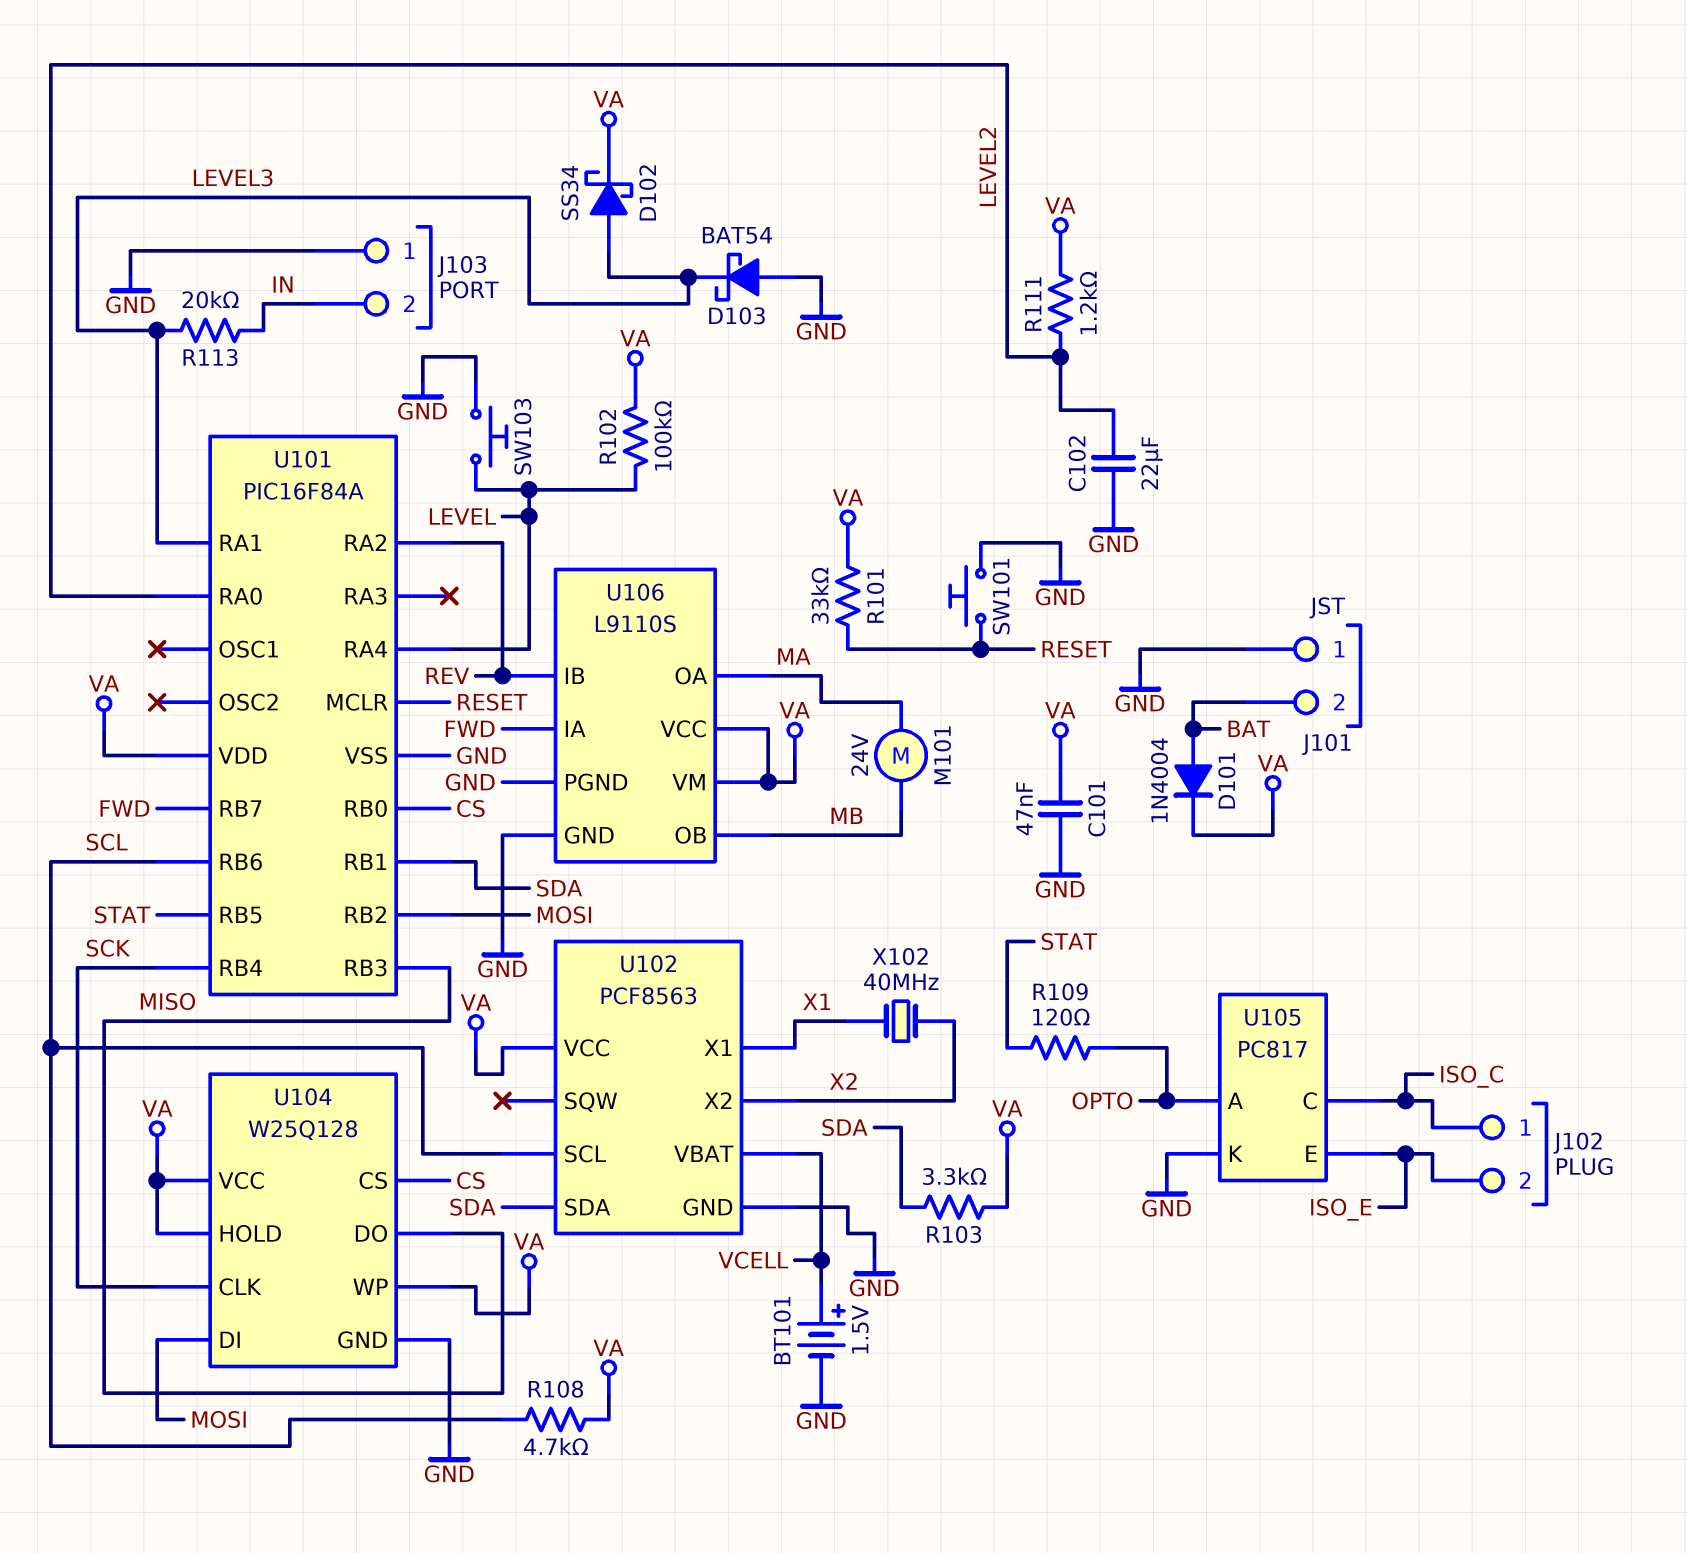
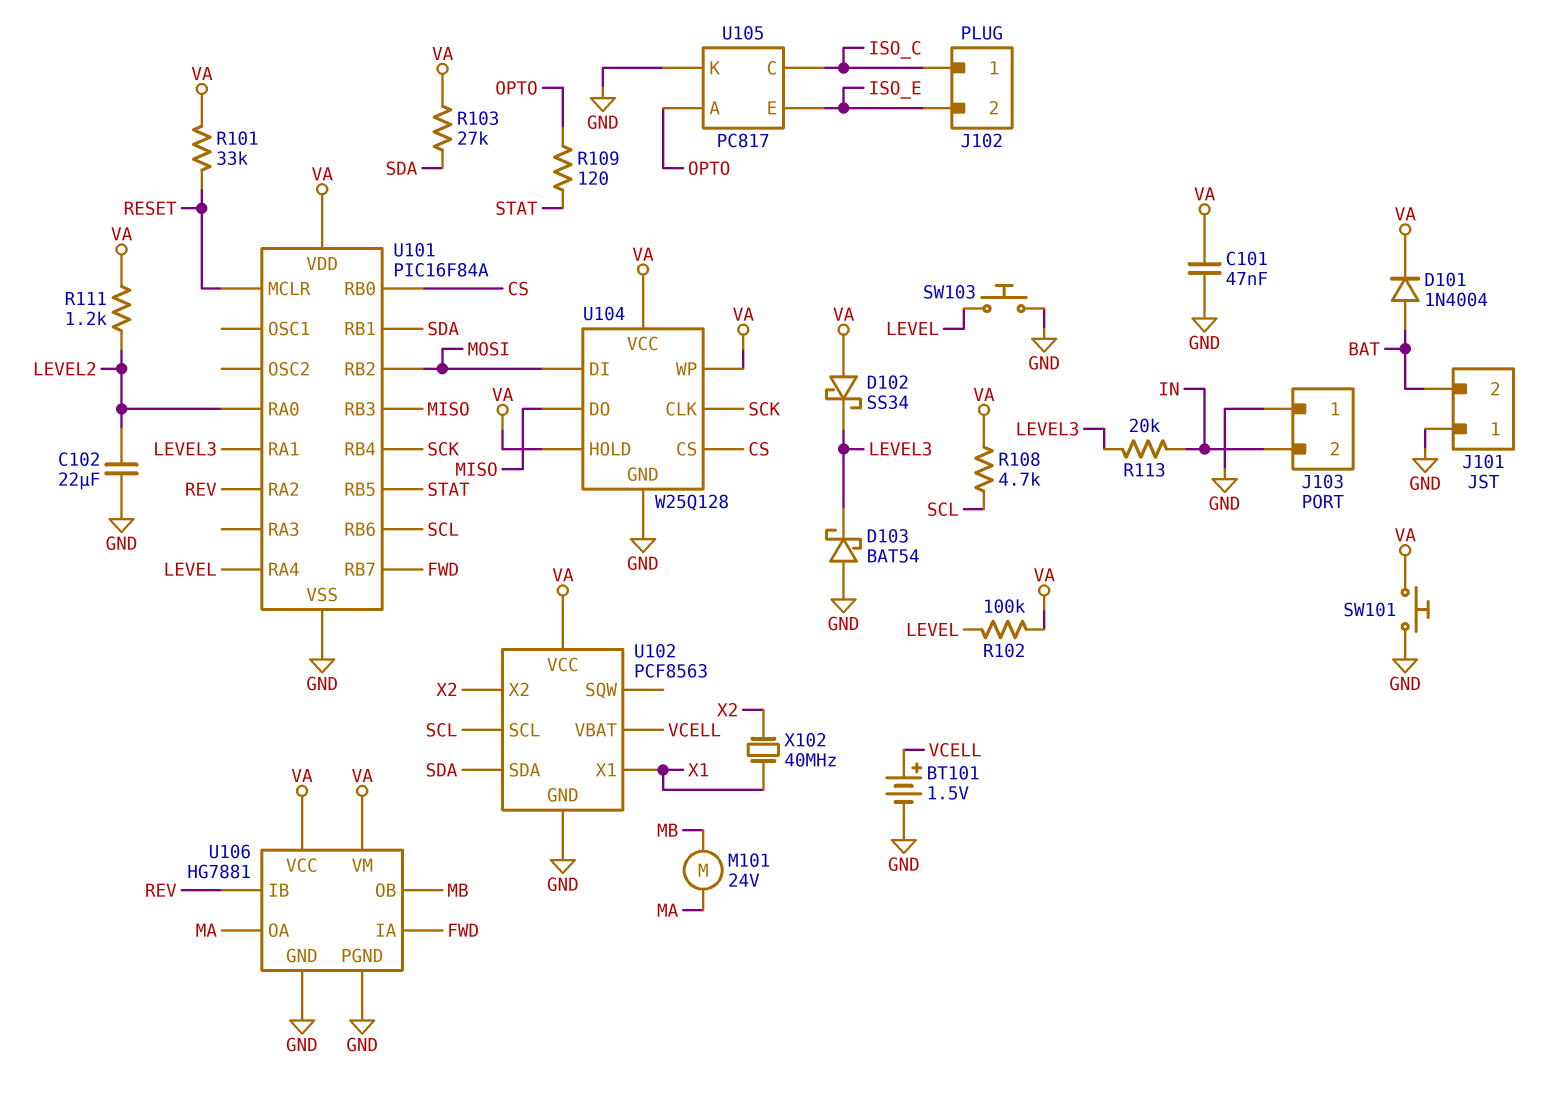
D102: schottky SS34 (A LEVEL3, K VA) -> schottky SS34 (A VA, K LEVEL3)
R103: 3.3k (SDA, VA) -> 27k (SDA, VA)
SW101: button (GND, RESET) -> button (GND, VA)
U106: L9110S -> HG7881

